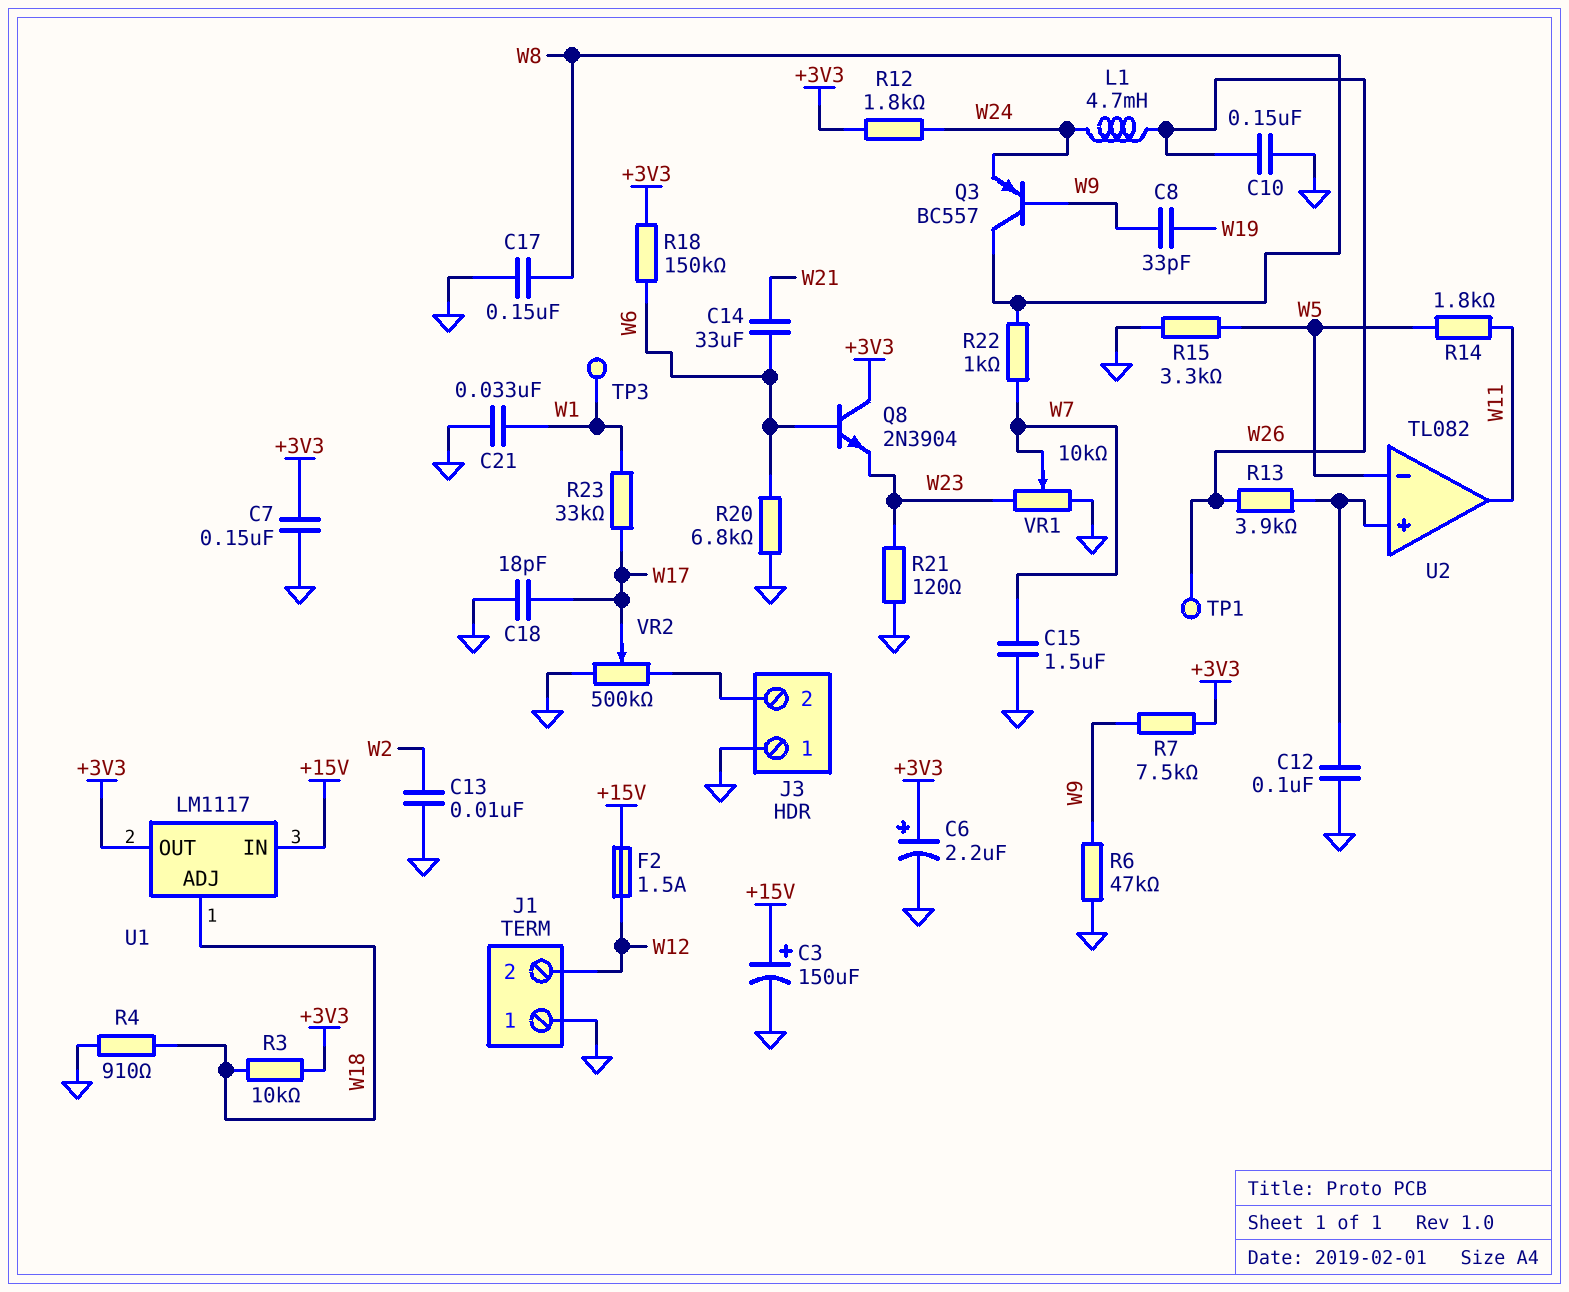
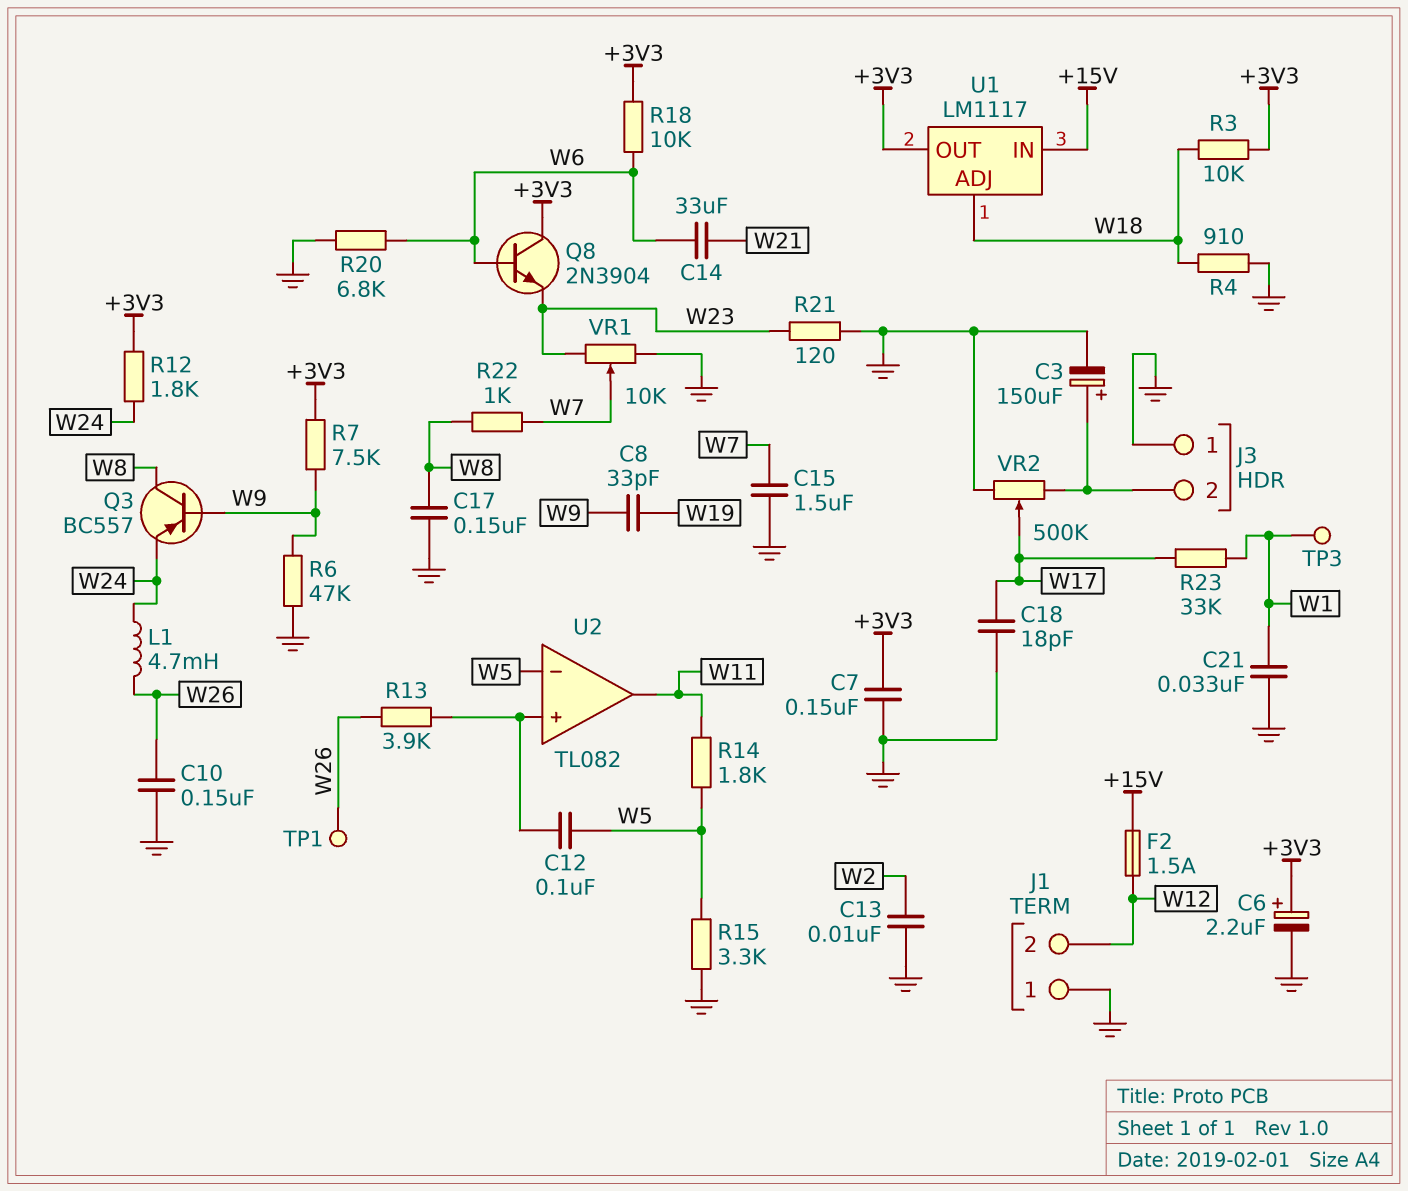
C3: 150uF (plus +15V, minus GND) -> 150uF (plus J3/2, minus GND)
C12: 100nF (GND, U2/in+) -> 100nF (U2/in+, W5)
R18: 150k (+3V3, W6) -> 10k (+3V3, W6)

